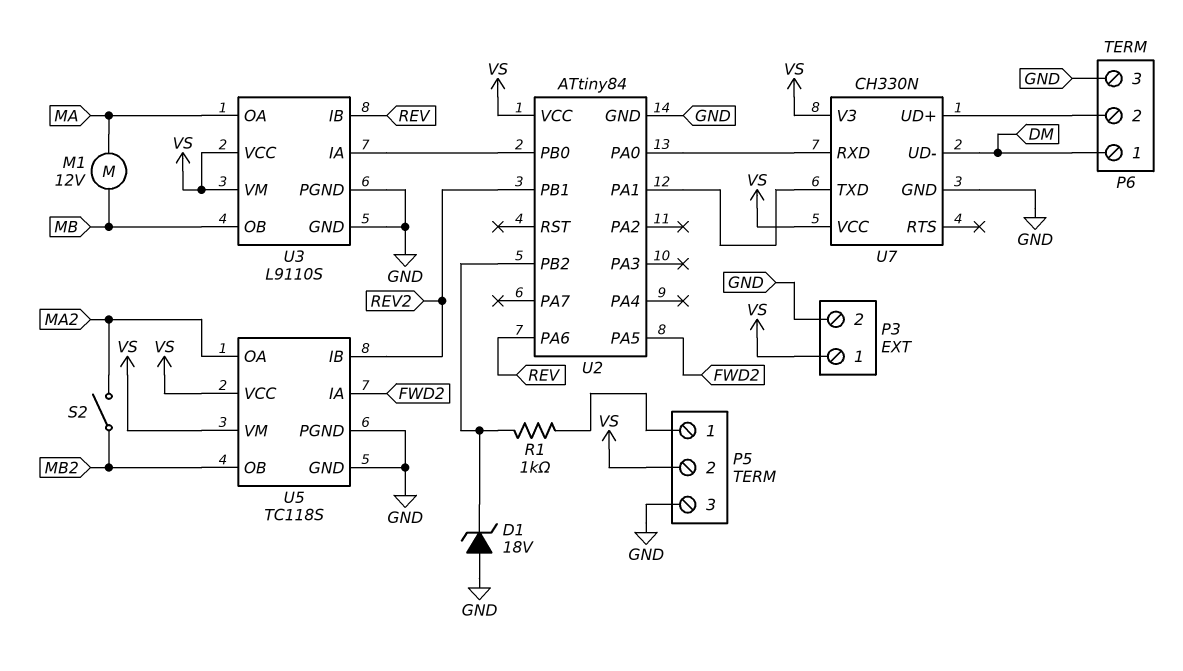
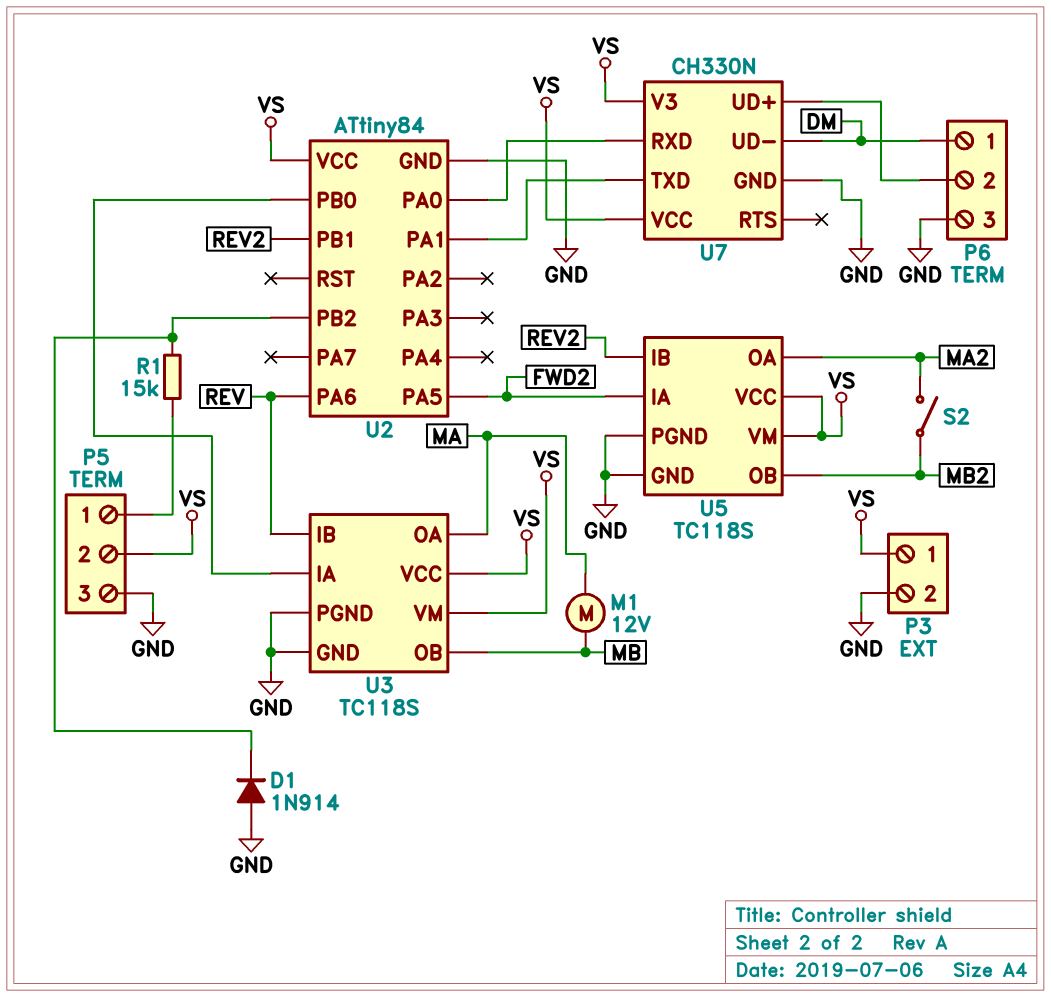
D1: zener 18V (A GND, K U2/PB2) -> diode 1N914 (A GND, K U2/PB2)
R1: 1k (P5/1, U2/PB2) -> 15k (P5/1, U2/PB2)
U3: L9110S -> TC118S

